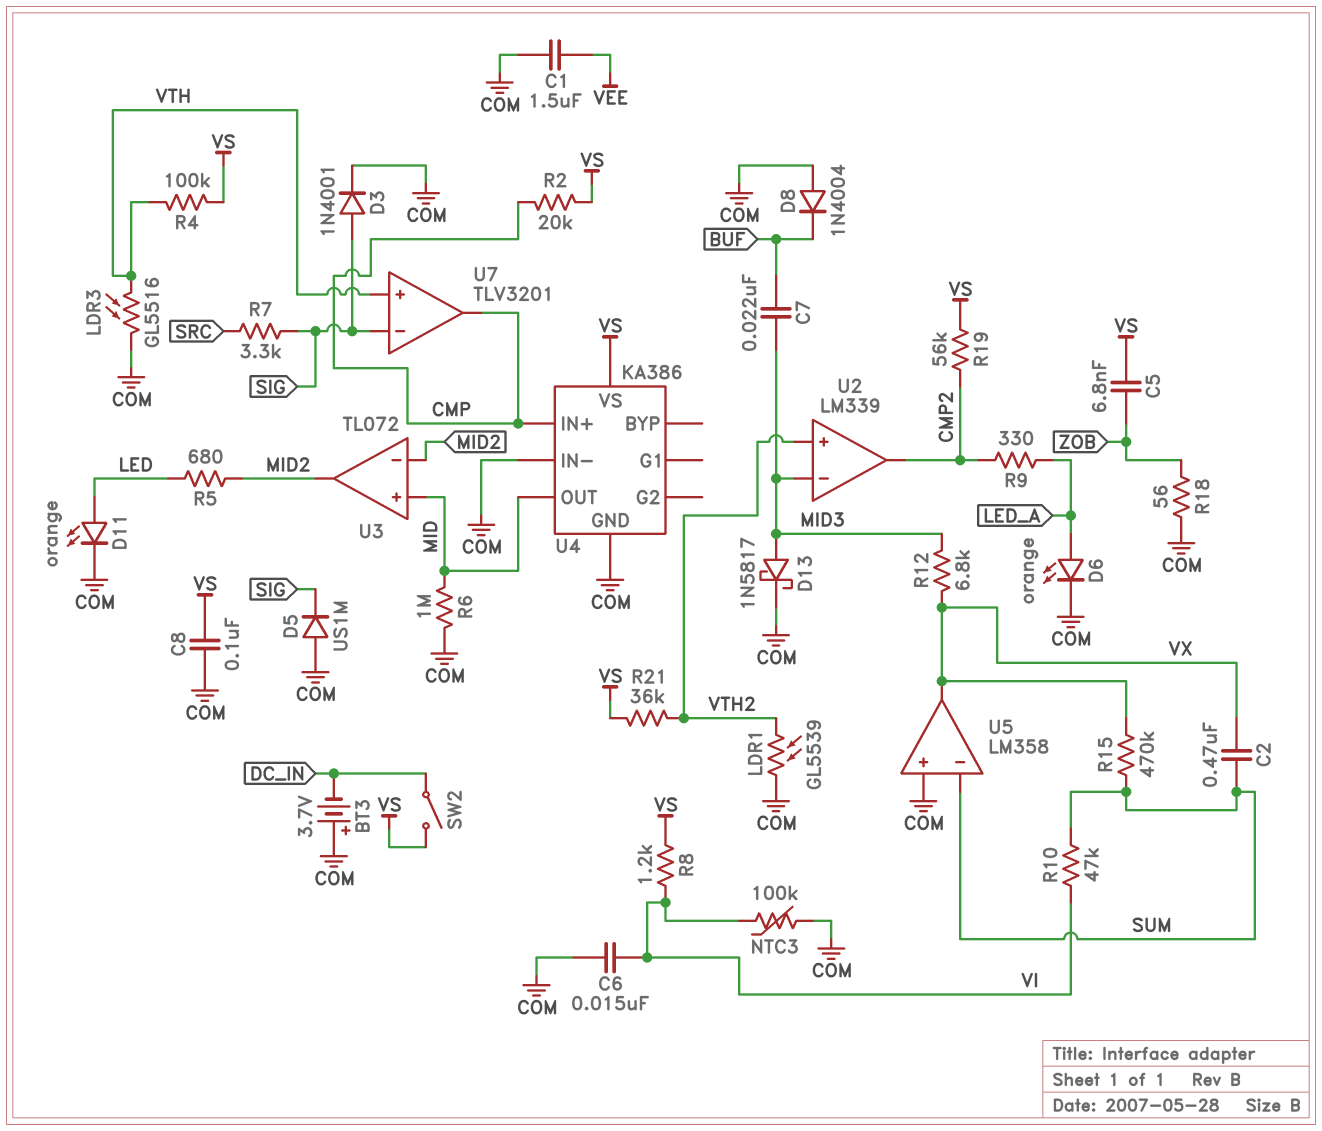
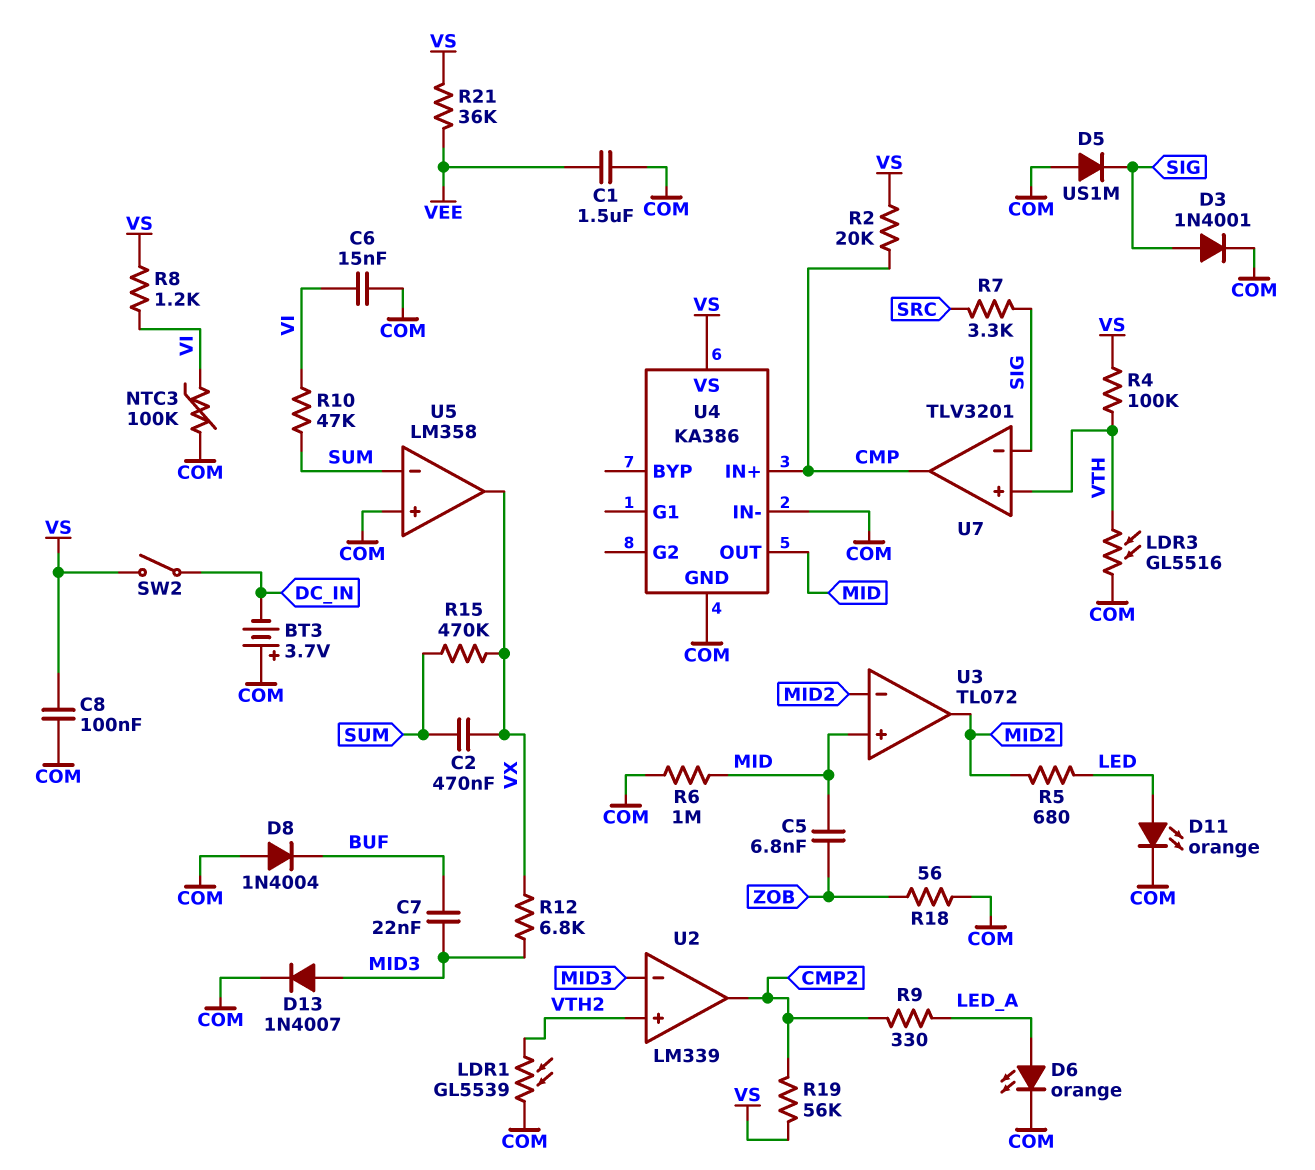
C5: 6.8nF (VS, ZOB) -> 6.8nF (MID, ZOB)
D13: schottky 1N5817 (A MID3, K COM) -> diode 1N4007 (A MID3, K COM)
R21: 36k (VS, VTH2) -> 36k (VEE, VS)

